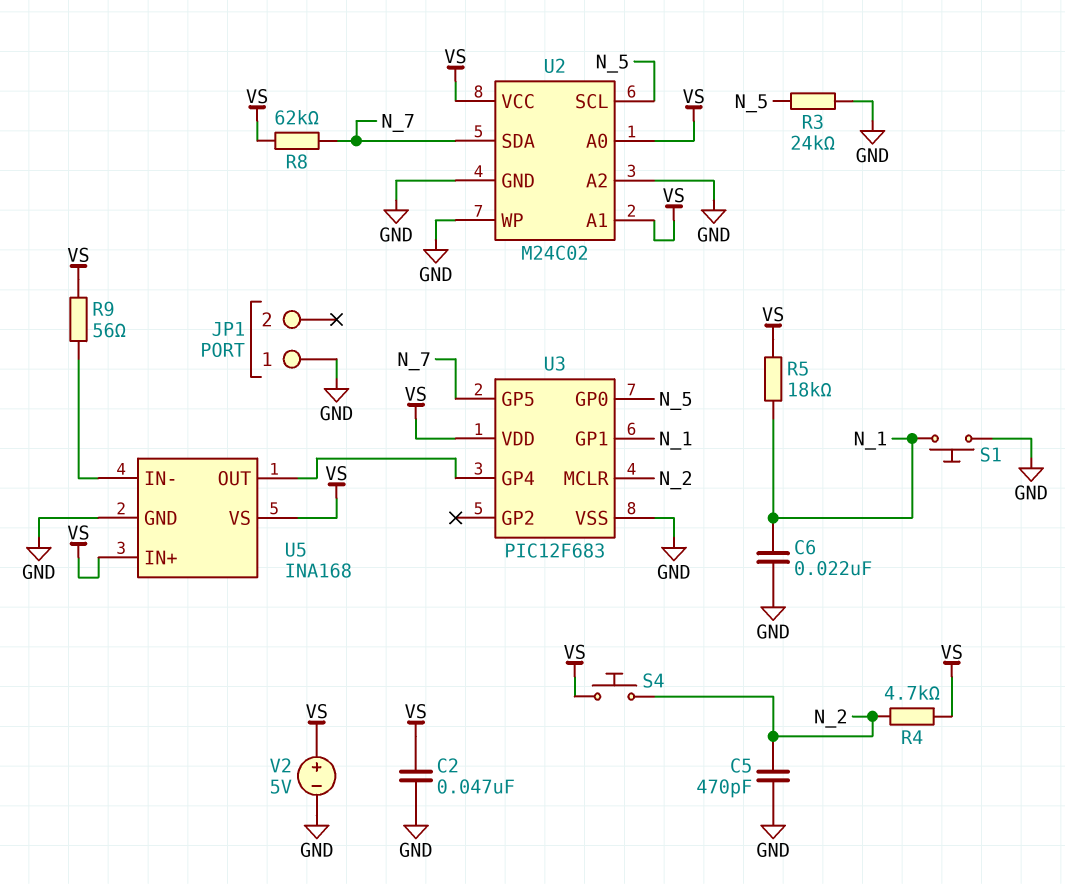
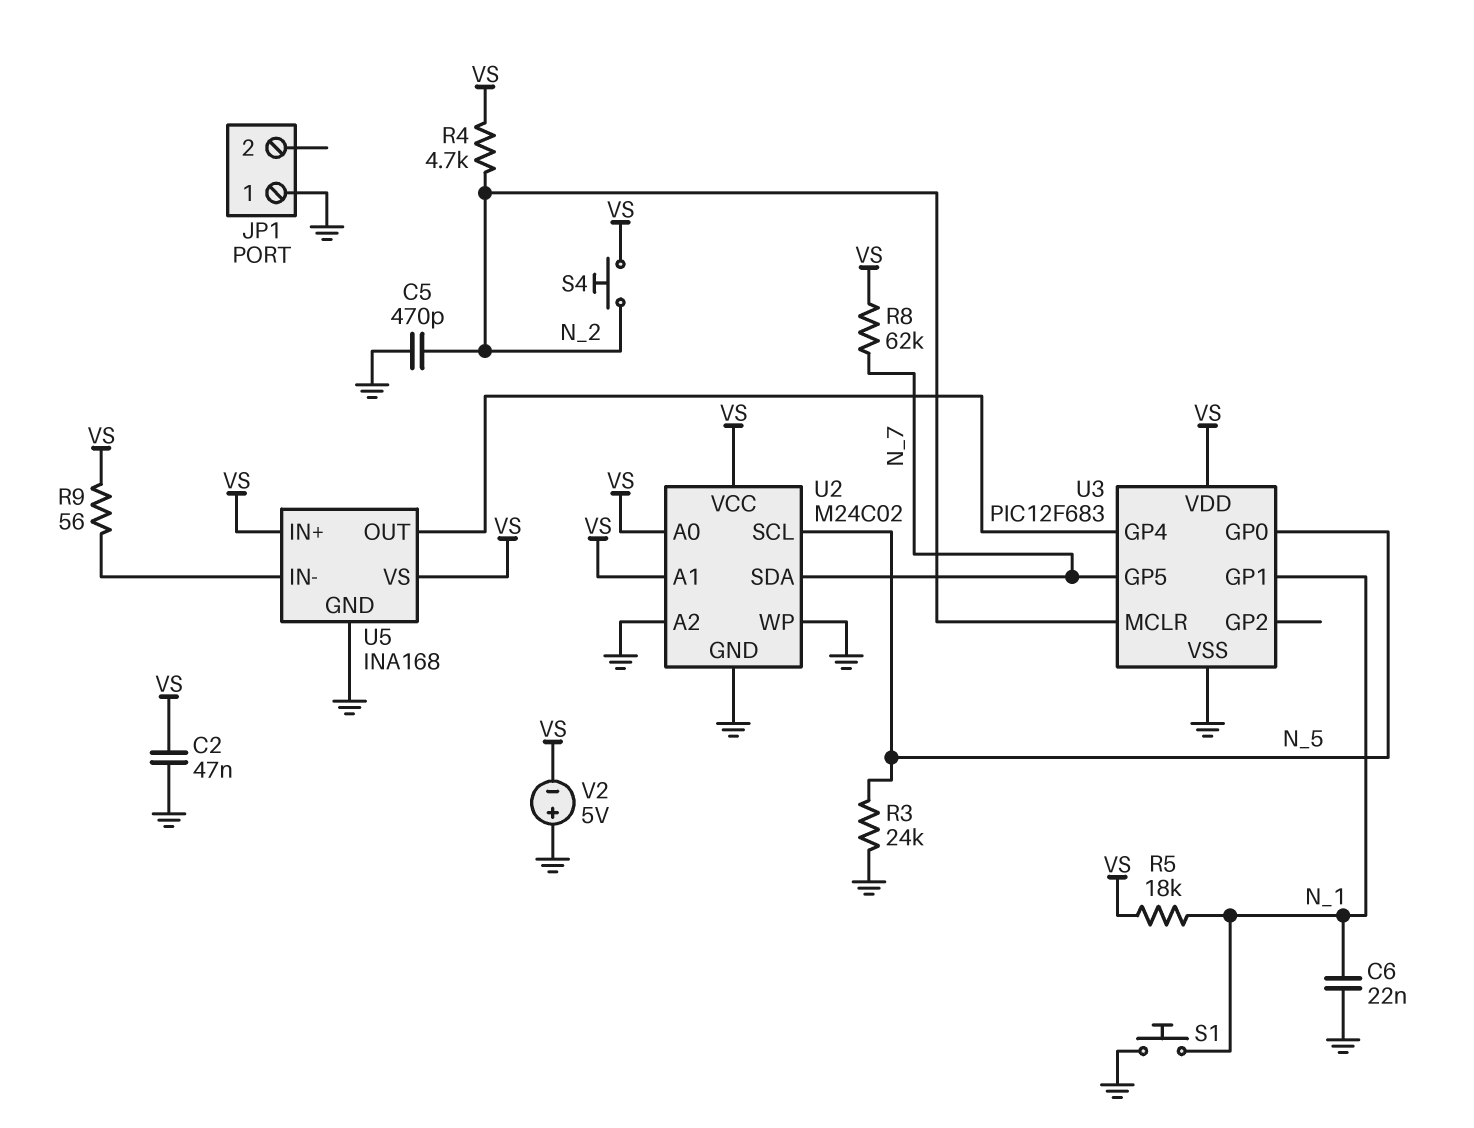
V2: 5V (plus VS, minus GND) -> 5V (plus GND, minus VS)

